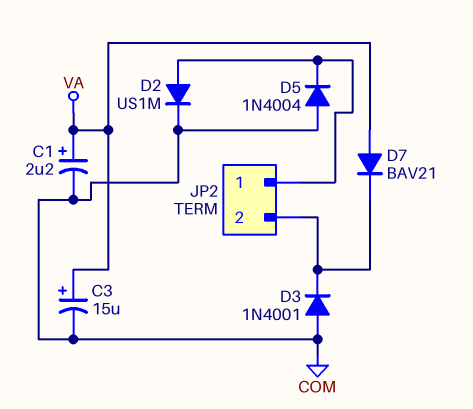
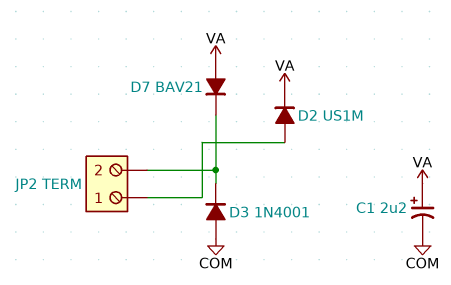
C3: 15uF (plus VA, minus COM) -> none
D2: diode US1M (A JP2/1, K COM) -> diode US1M (A JP2/1, K VA)
D5: diode 1N4004 (A COM, K JP2/1) -> none

